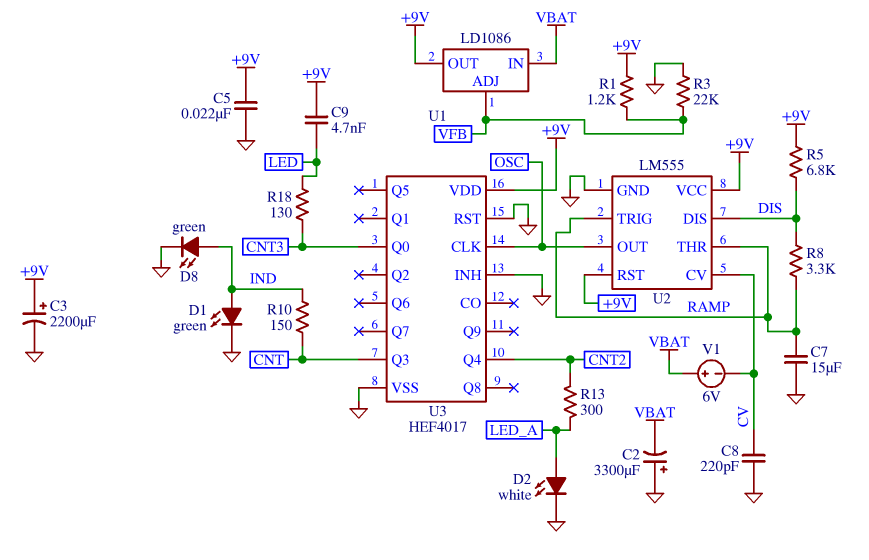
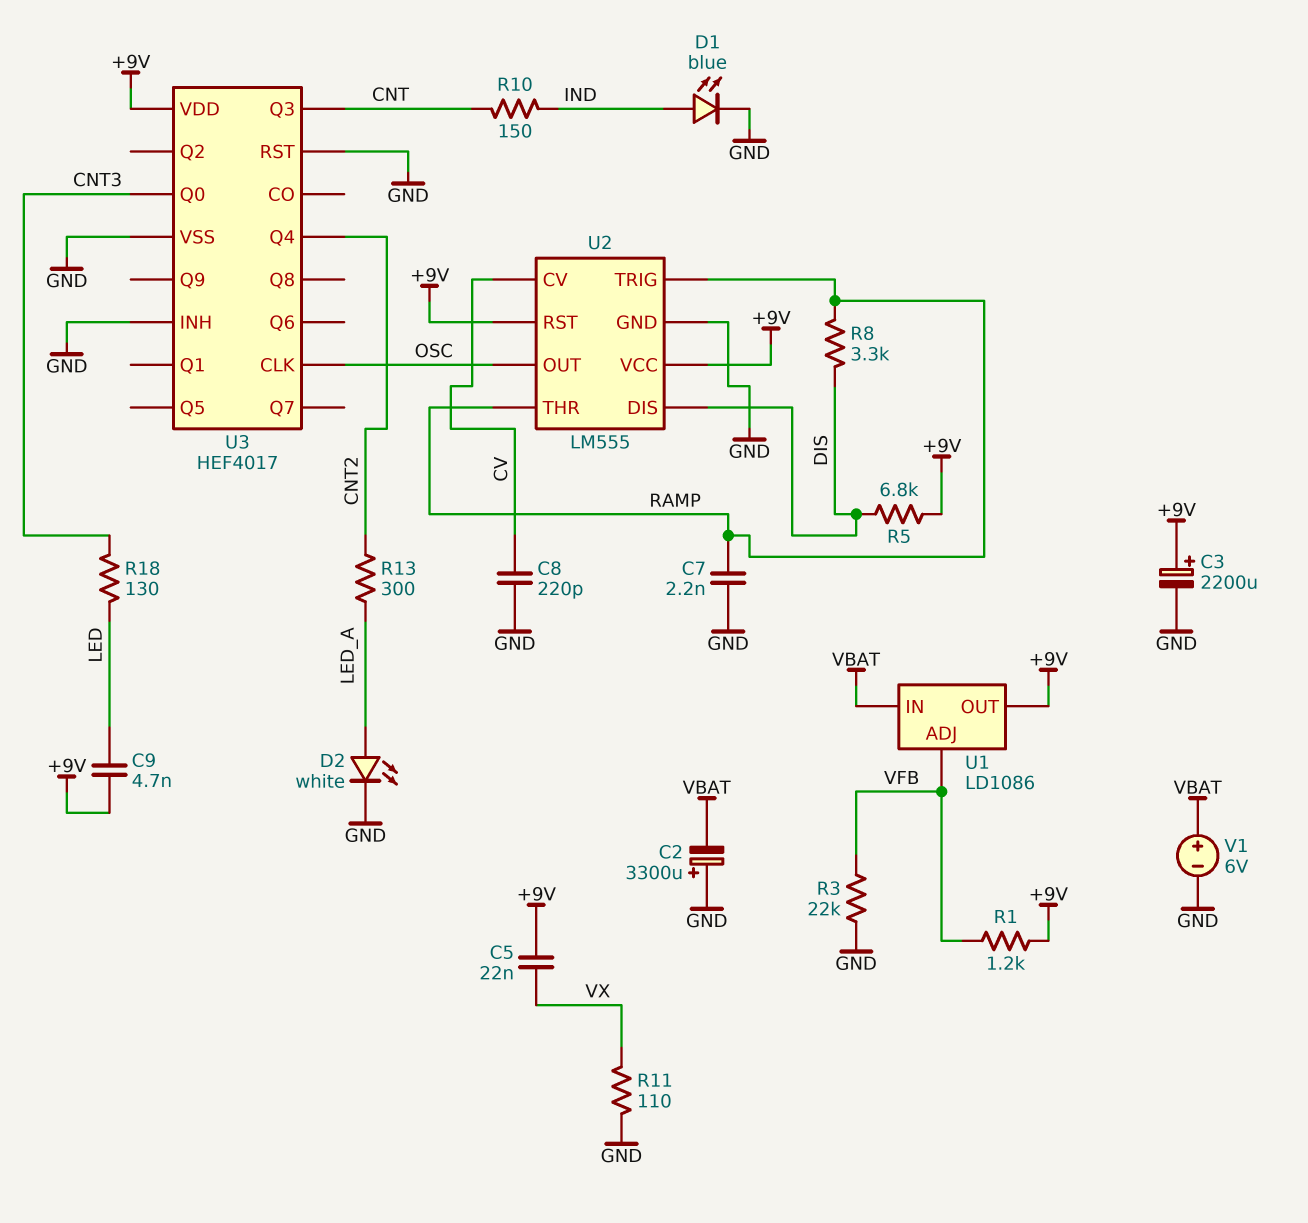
C5: 22nF (+9V, GND) -> 22nF (+9V, VX)
C7: 15uF (GND, RAMP) -> 2.2nF (GND, RAMP)
D1: LED green (A IND, K GND) -> LED blue (A IND, K GND)
D8: LED green (A IND, K GND) -> none
R11: none -> 110 (GND, VX)
V1: 6V (plus VBAT, minus CV) -> 6V (plus VBAT, minus GND)

